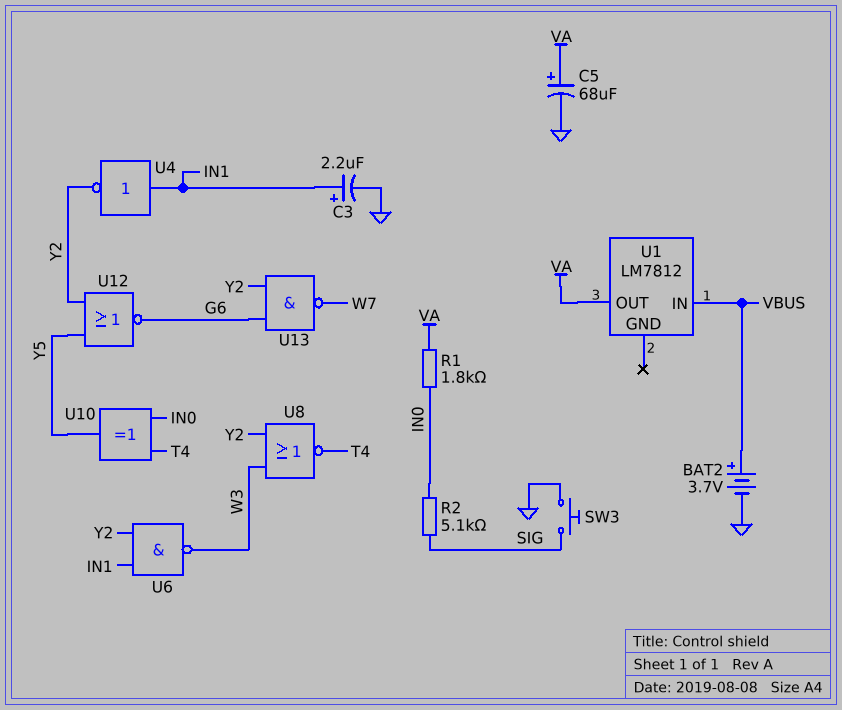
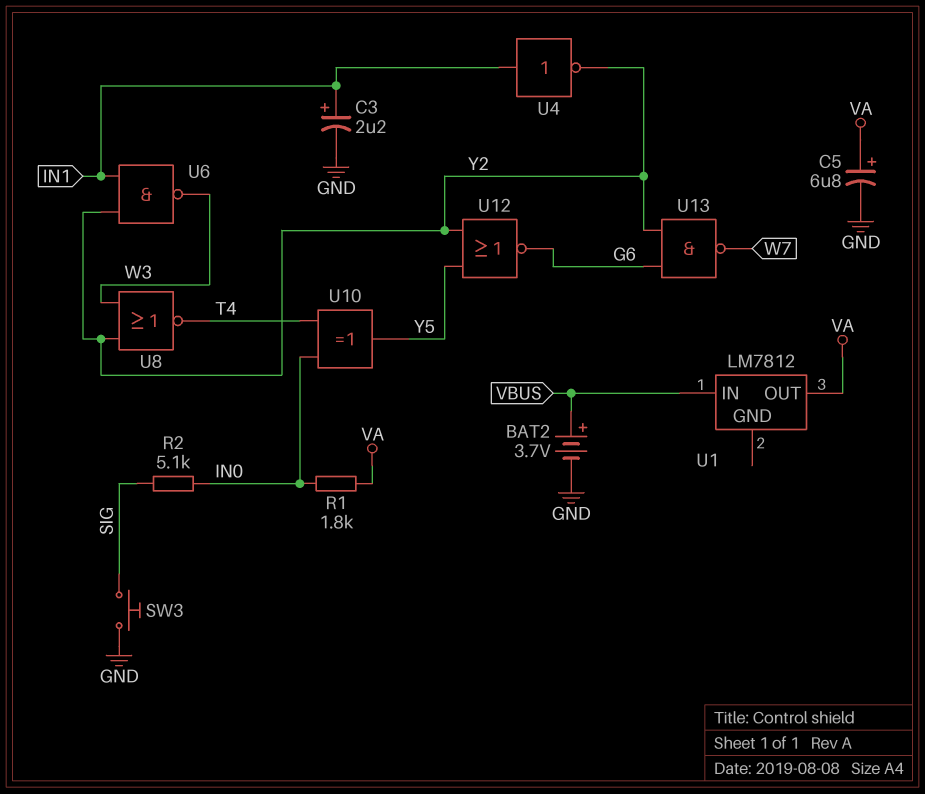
C5: 68uF (plus VA, minus GND) -> 6.8uF (plus VA, minus GND)

